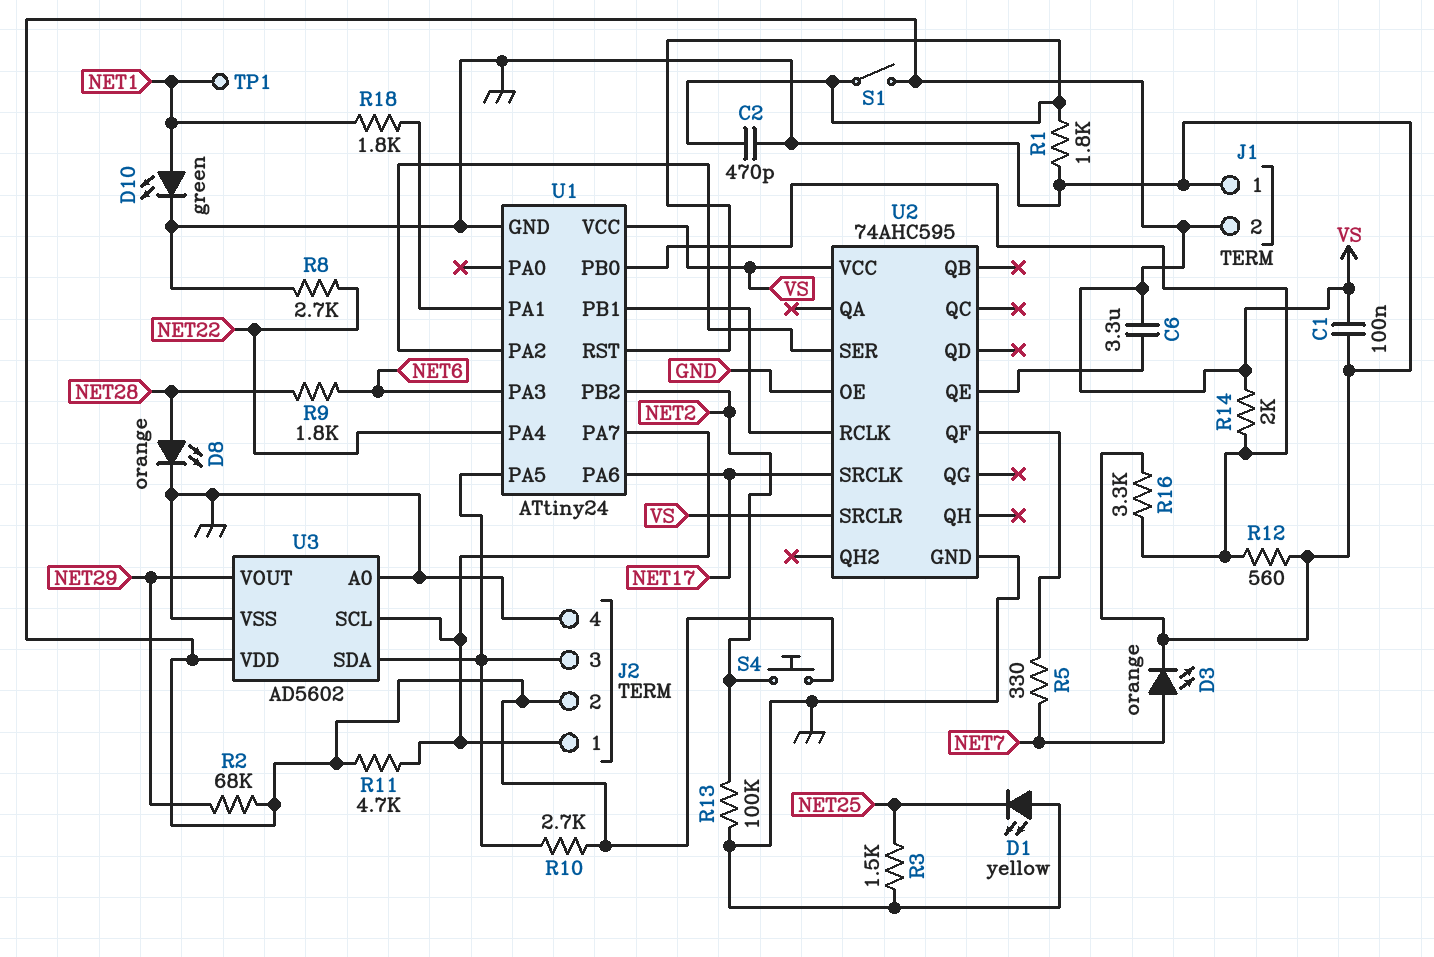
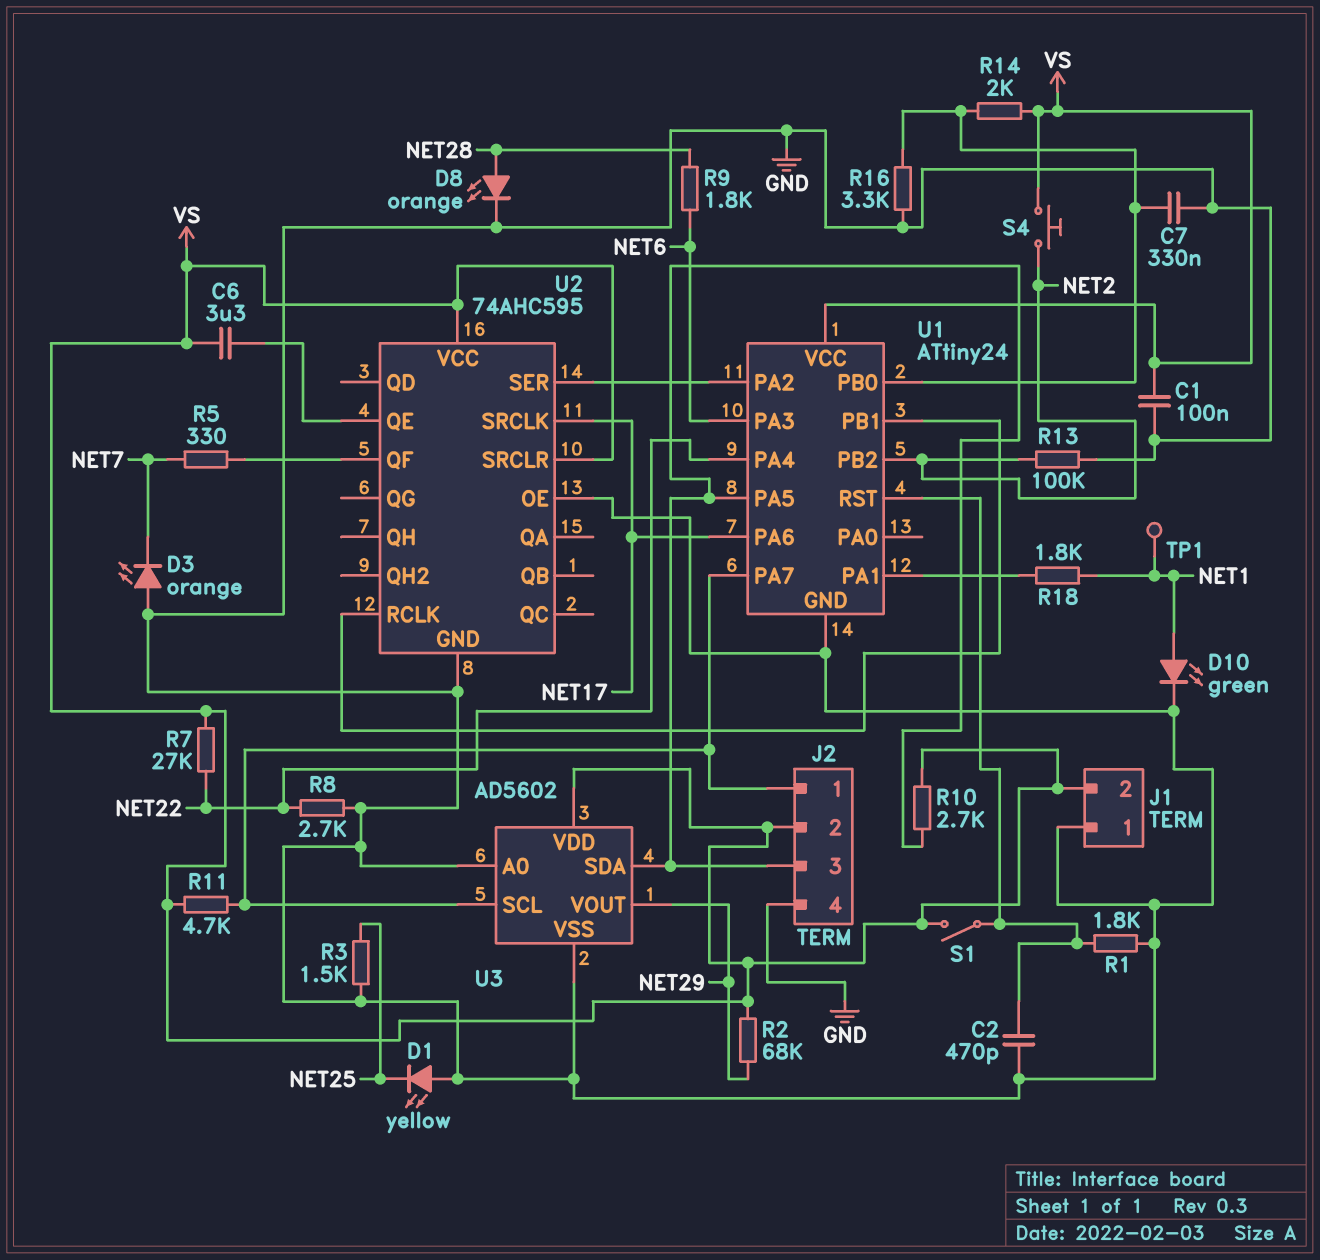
C7: none -> 330nF (GND, U1/PB0)
D3: LED orange (A NET7, K GND) -> LED orange (A GND, K NET7)
R7: none -> 27k (NET22, VS)
R12: 560 (GND, U1/PB0) -> none

